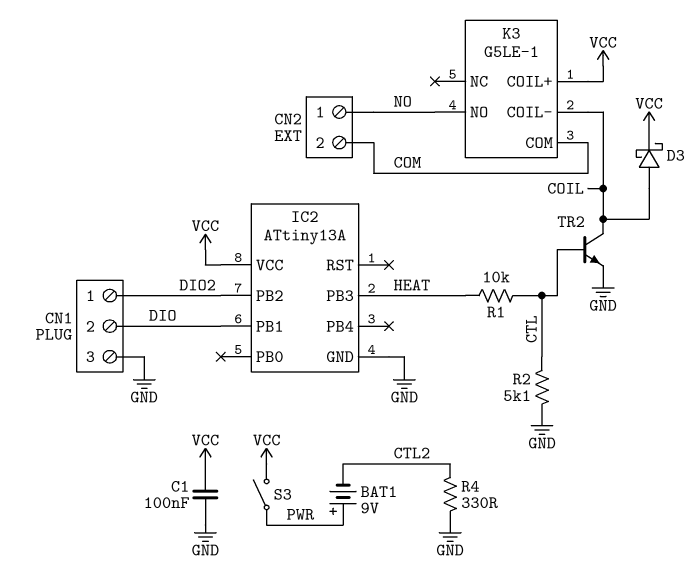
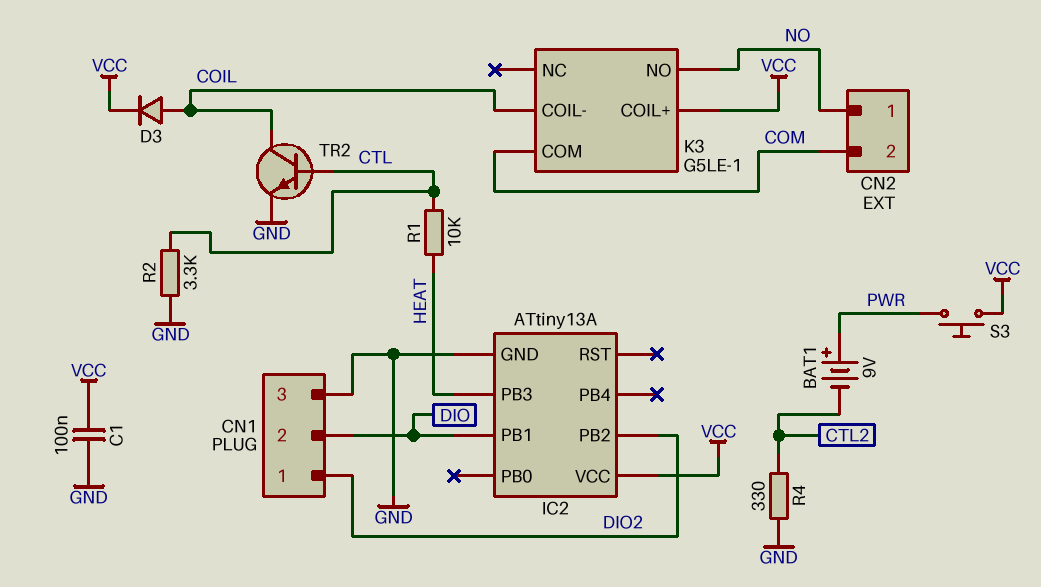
D3: schottky (A COIL, K VCC) -> diode (A COIL, K VCC)
R2: 5.1k (CTL, GND) -> 3.3k (CTL, GND)
S3: switch (PWR, VCC) -> button (PWR, VCC)

